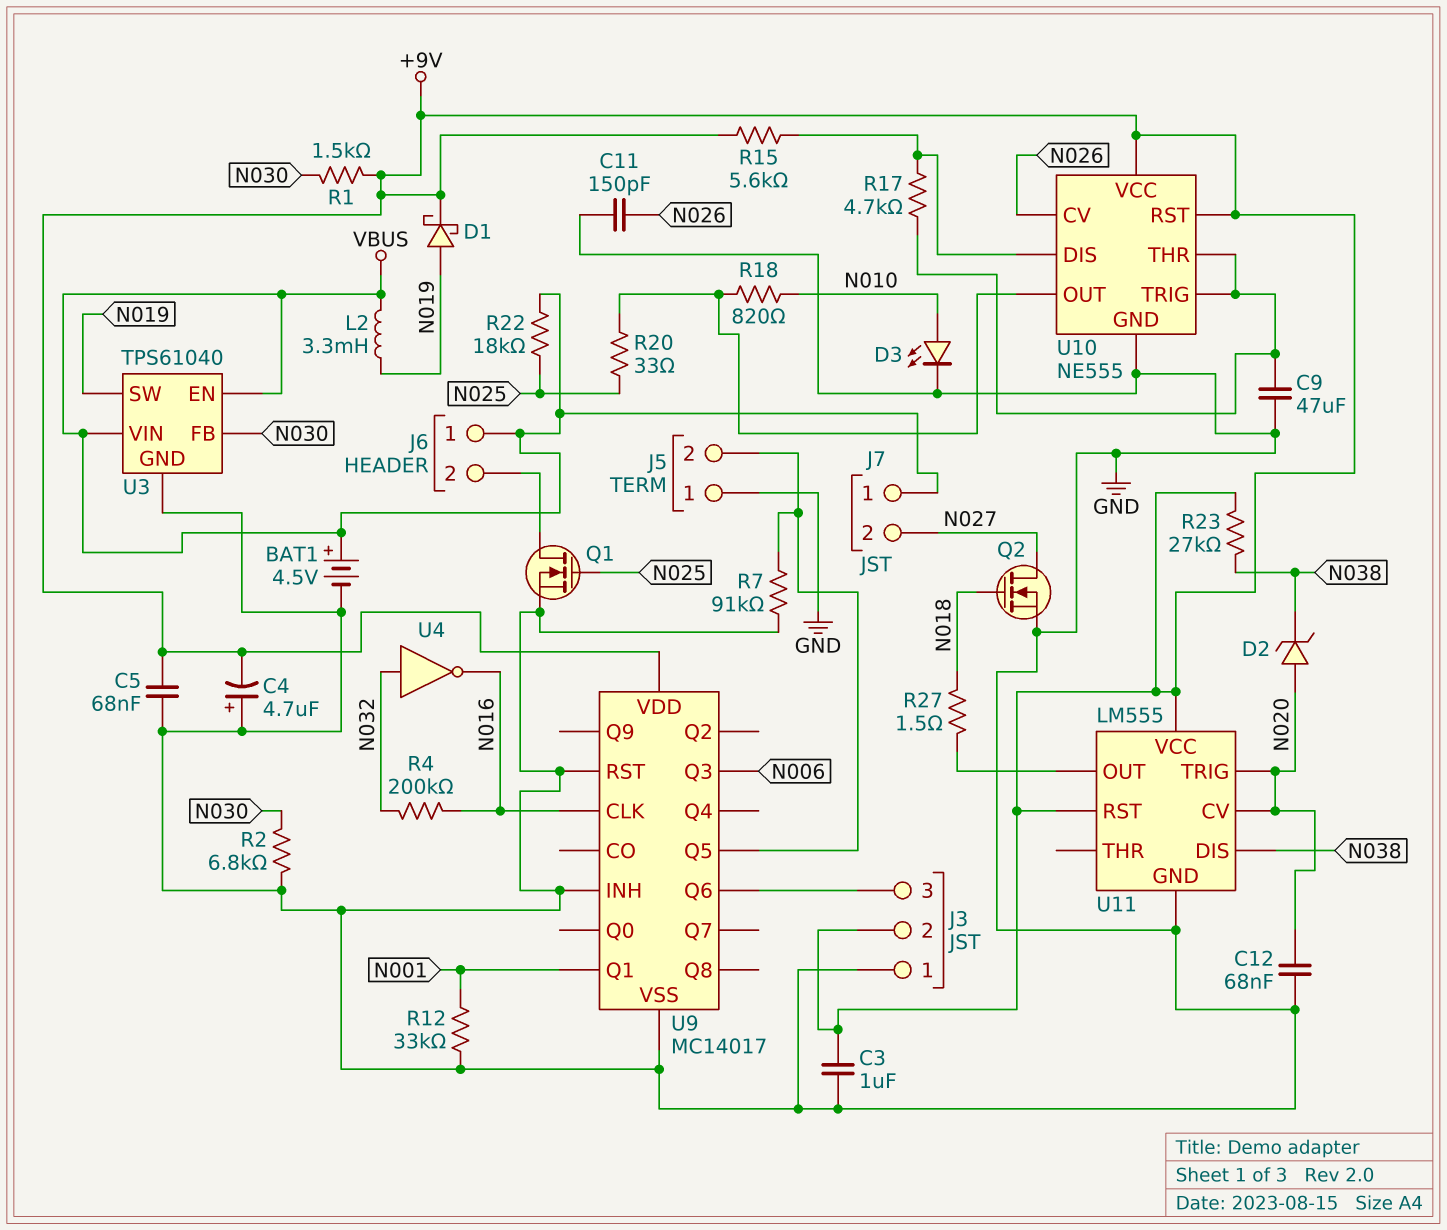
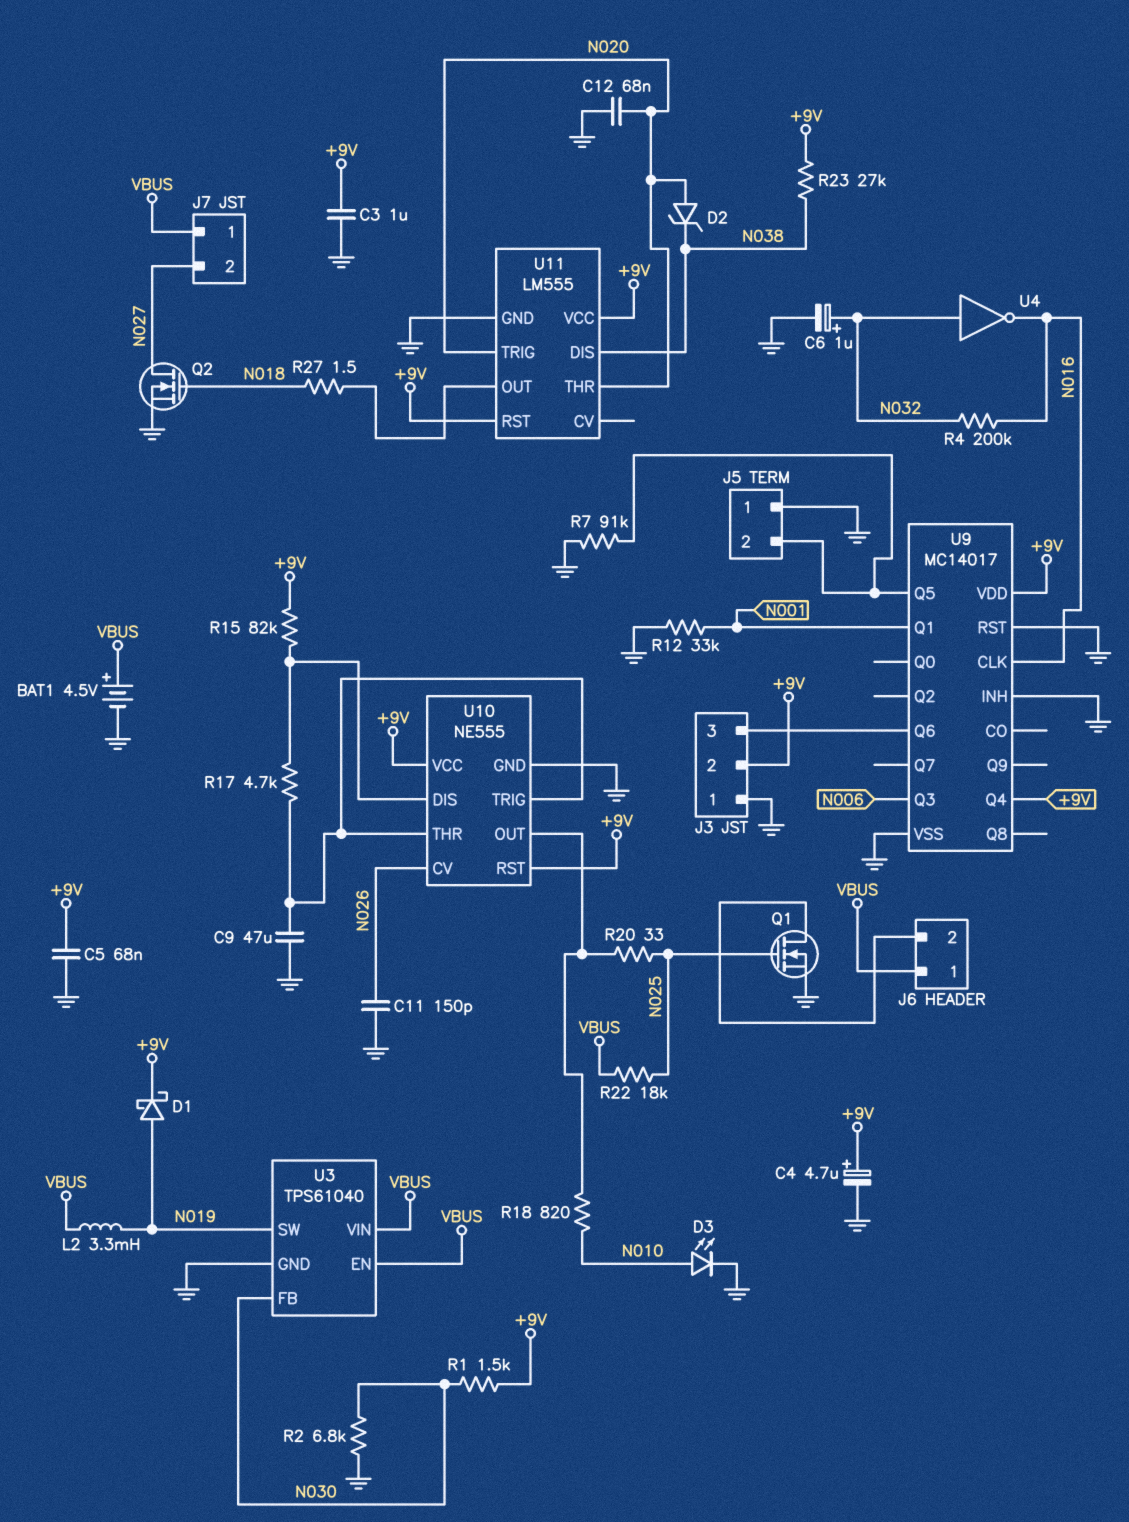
C4: 4.7uF (plus GND, minus +9V) -> 4.7uF (plus +9V, minus GND)
C6: none -> 1uF (plus N032, minus GND)
R15: 5.6k (+9V, U10/DIS) -> 82k (+9V, U10/DIS)
U9 pin Q4: none -> +9V
U11 pin CV: N020 -> none
U11 pin THR: none -> N020

